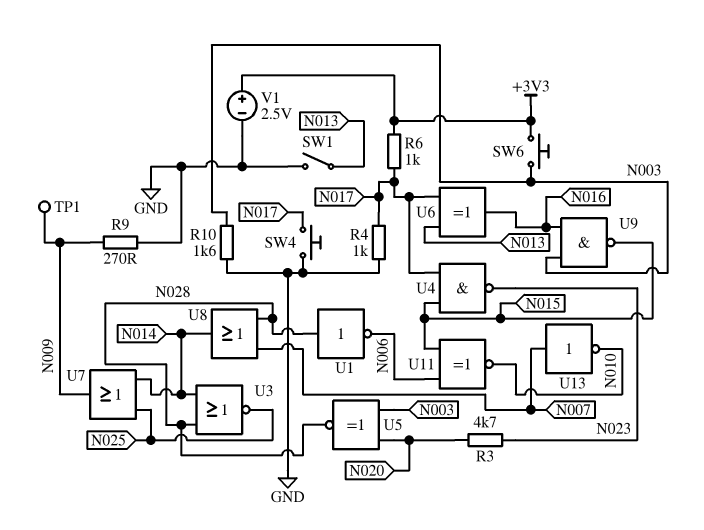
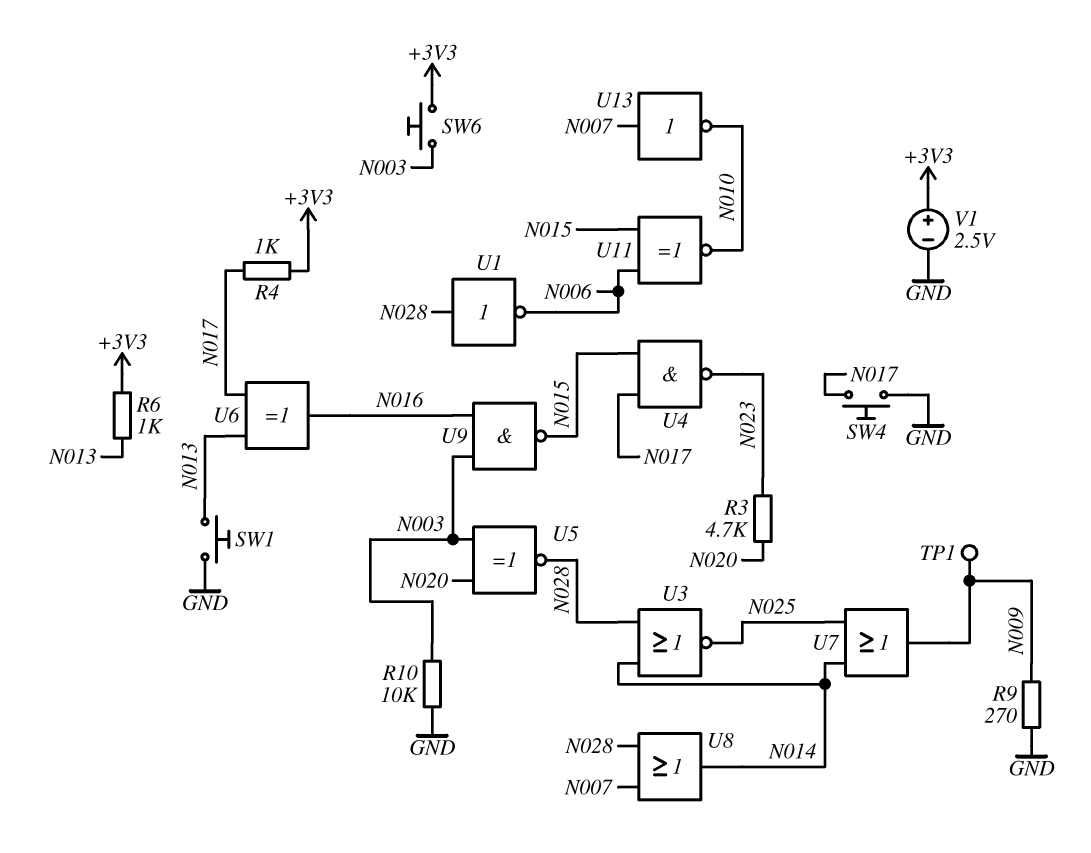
R4: 1k (GND, N017) -> 1k (+3V3, N017)
R6: 1k (+3V3, N017) -> 1k (+3V3, N013)
R10: 1.6k (GND, N003) -> 10k (GND, N003)
SW1: switch (GND, N013) -> button (GND, N013)

